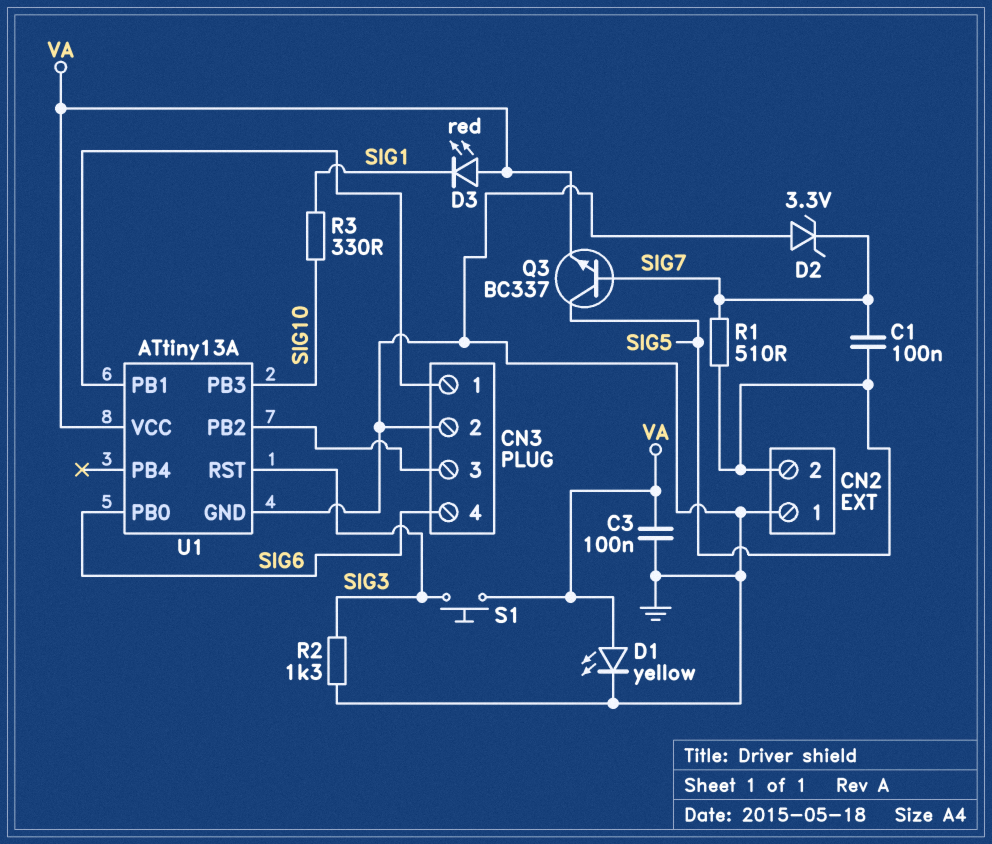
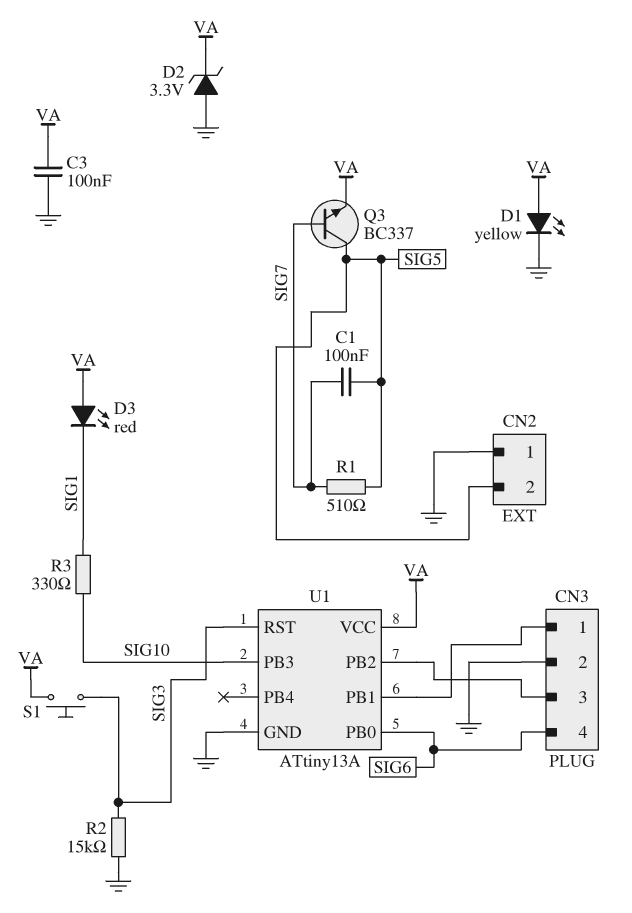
D2: zener 3.3V (A GND, K SIG7) -> zener 3.3V (A GND, K VA)
R2: 1.3k (GND, SIG3) -> 15k (GND, SIG3)

